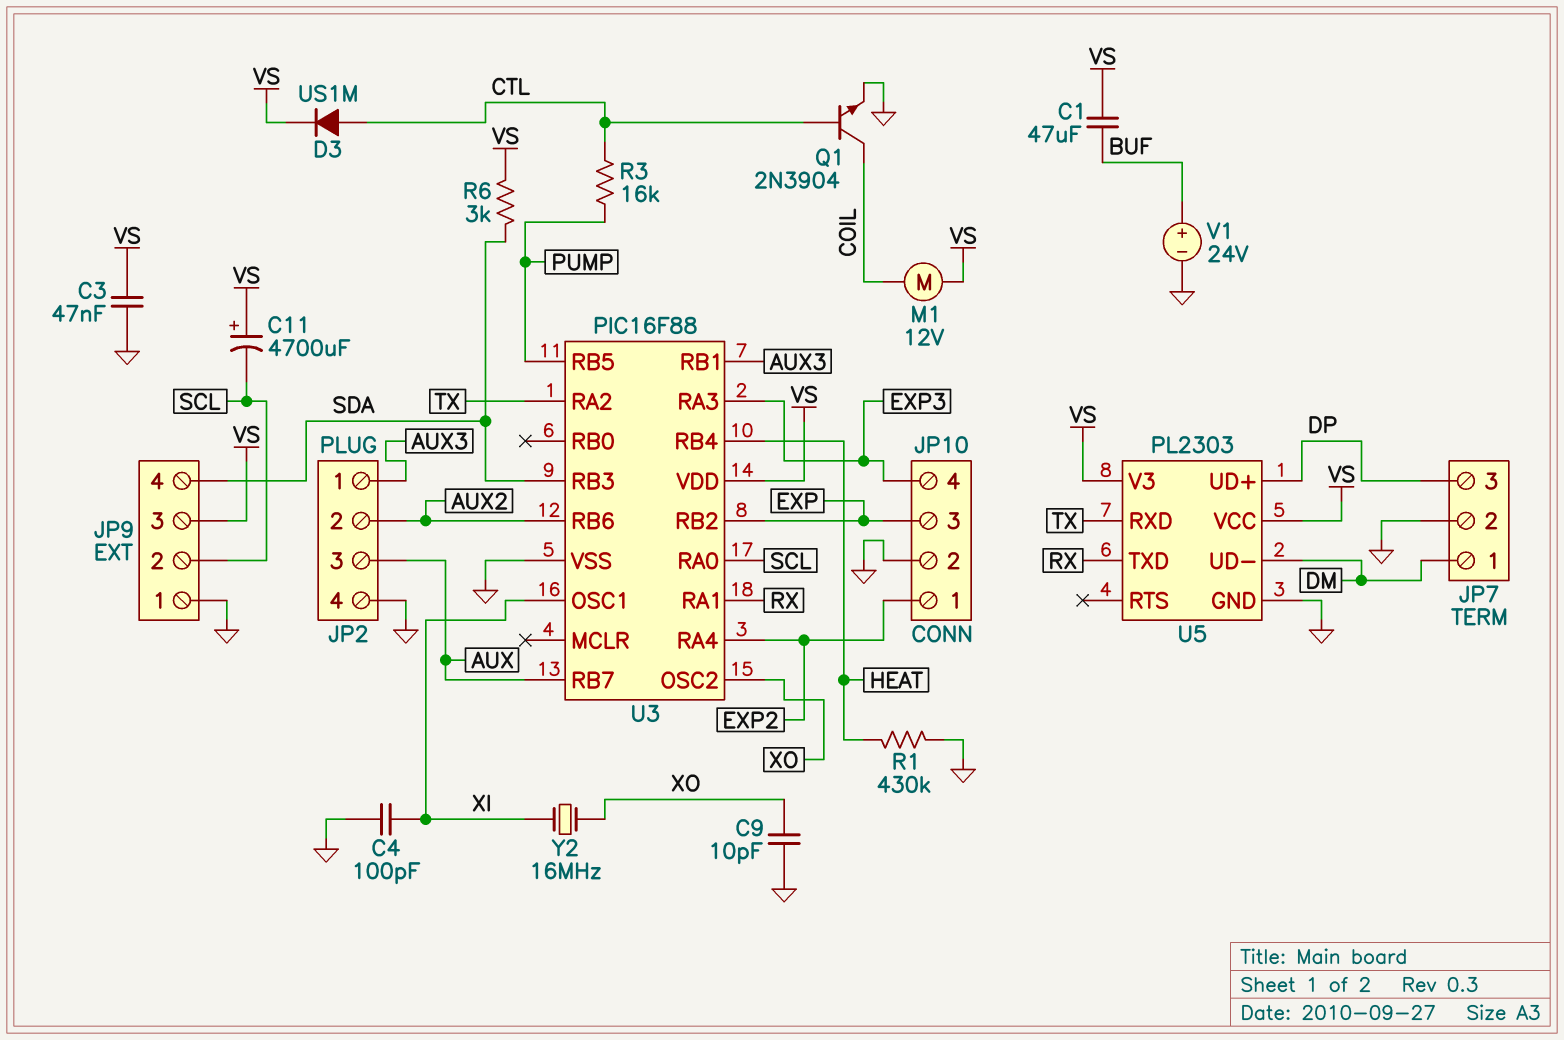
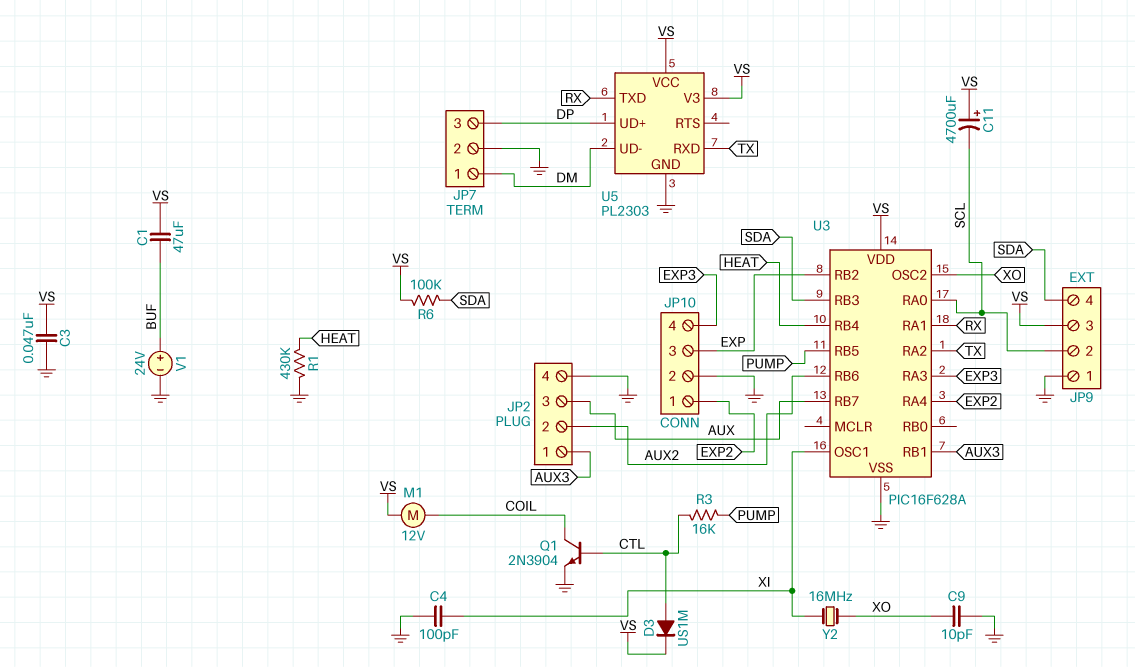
R6: 3k (SDA, VS) -> 100k (SDA, VS)
U3: PIC16F88 -> PIC16F628A

